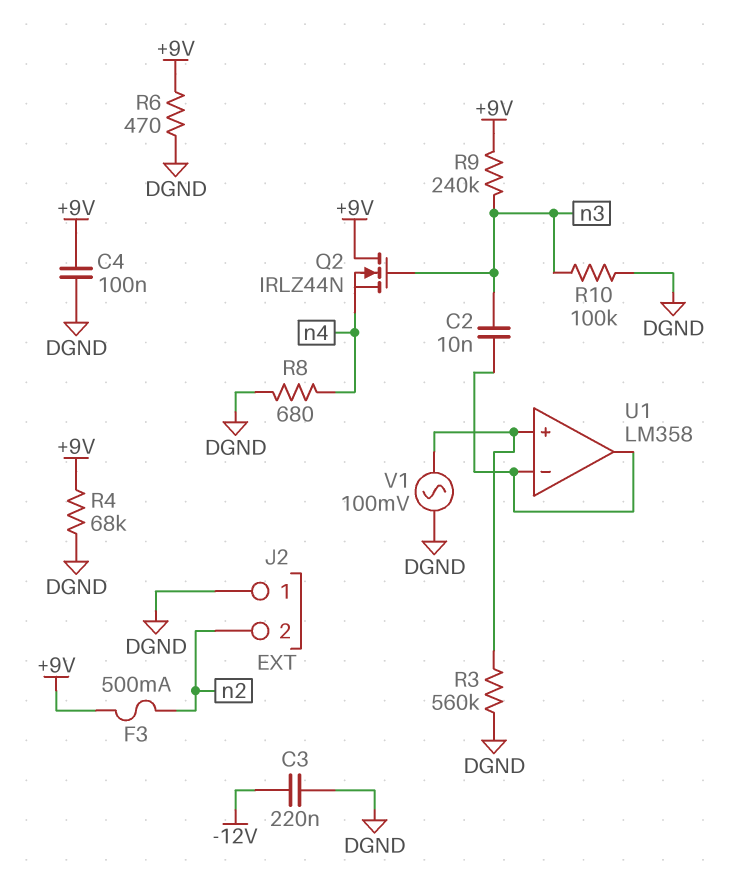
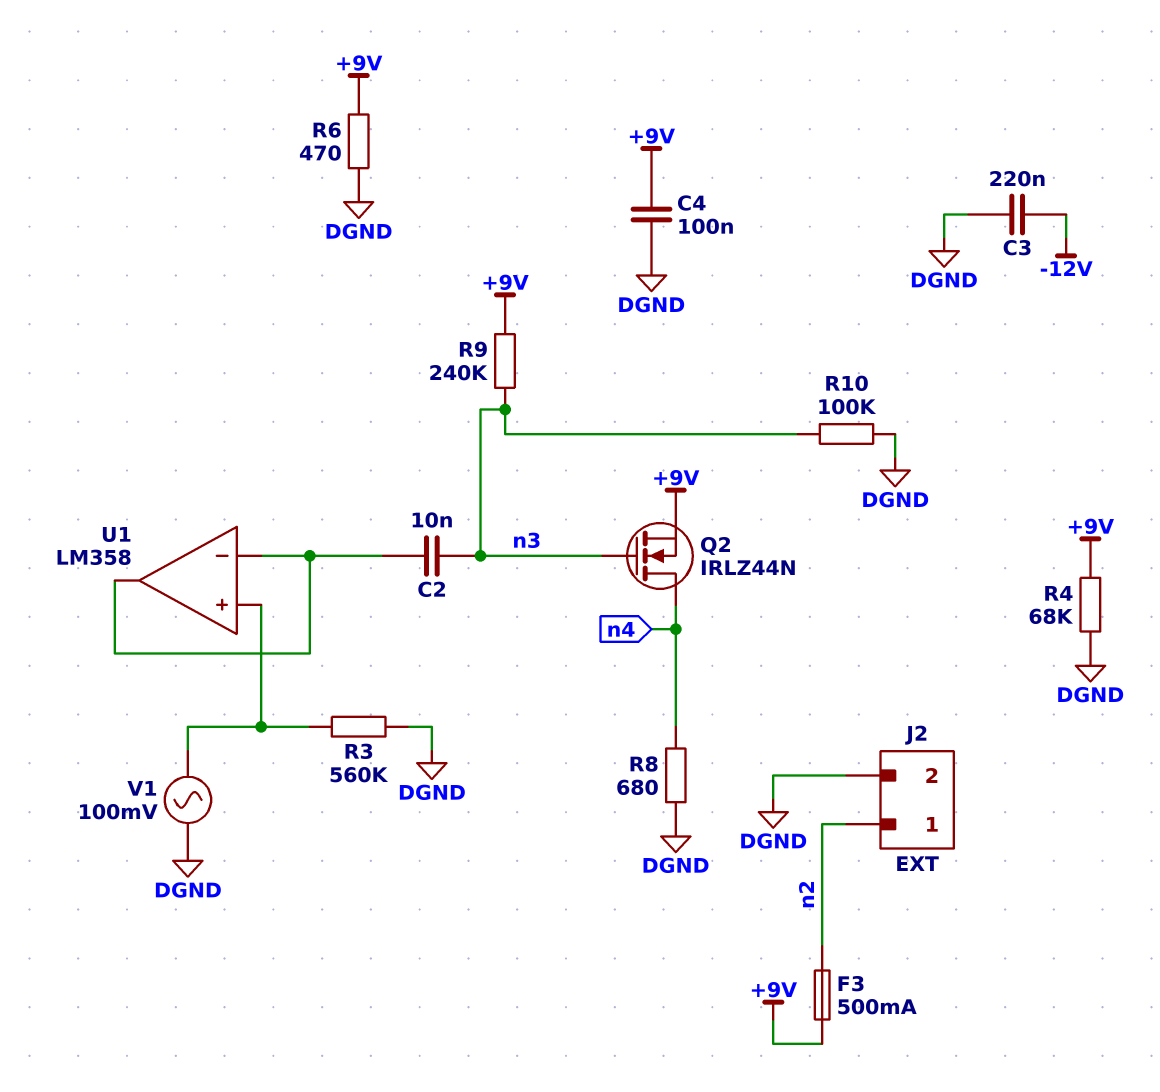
J2 pin 1: DGND -> n2
J2 pin 2: n2 -> DGND
Q2: NMOS IRLZ44N (G n3, D +9V, S n4) -> NMOS IRLZ44N (G n3, D n4, S +9V)

